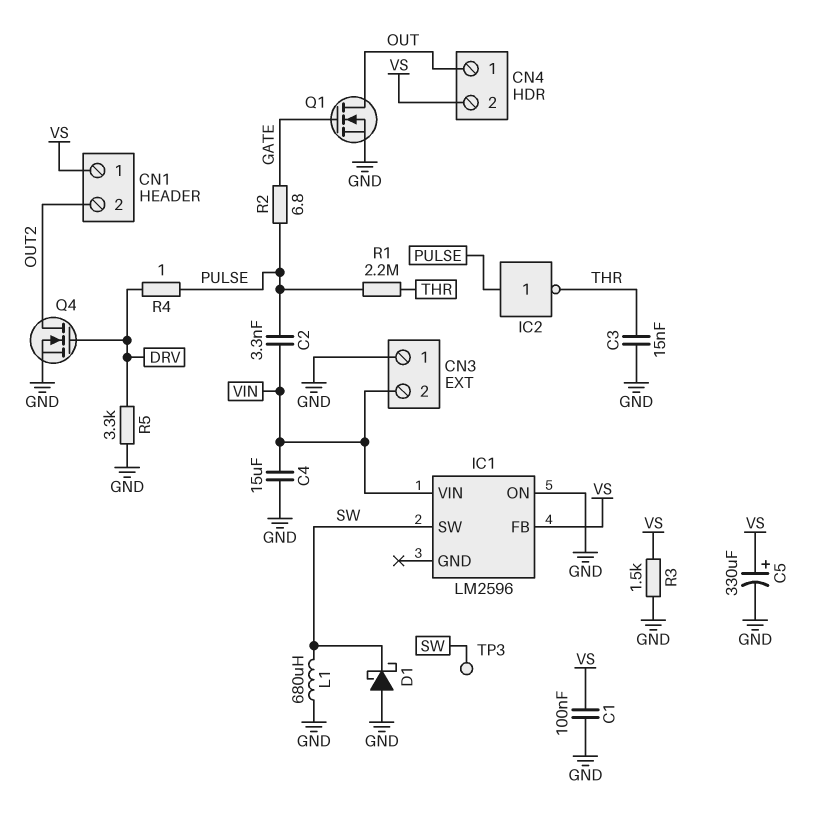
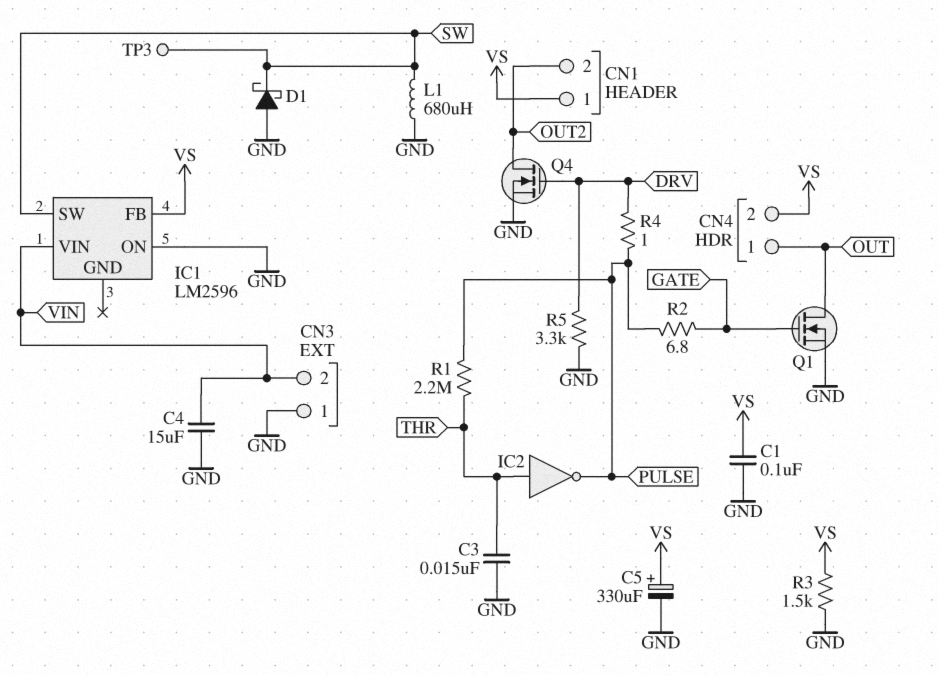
C2: 3.3nF (PULSE, VIN) -> none
IC2: NOT (in PULSE, out THR) -> NOT (in THR, out PULSE)

